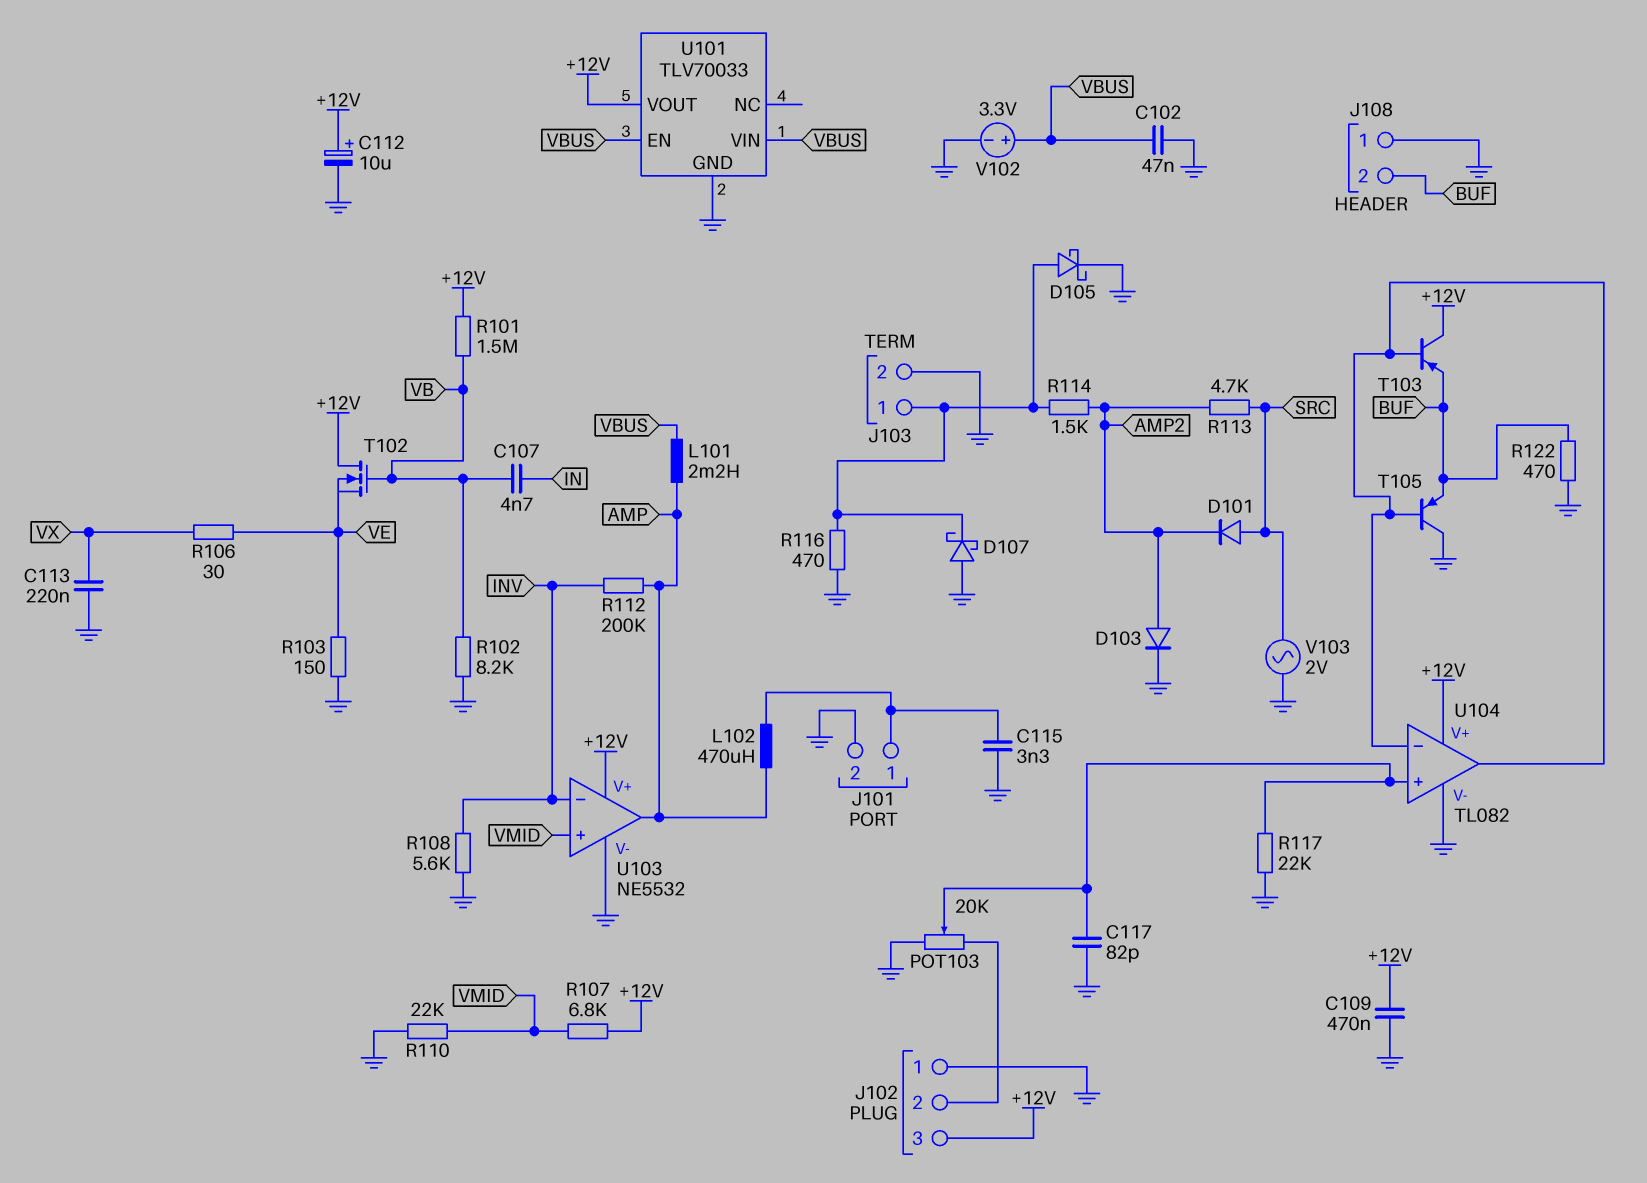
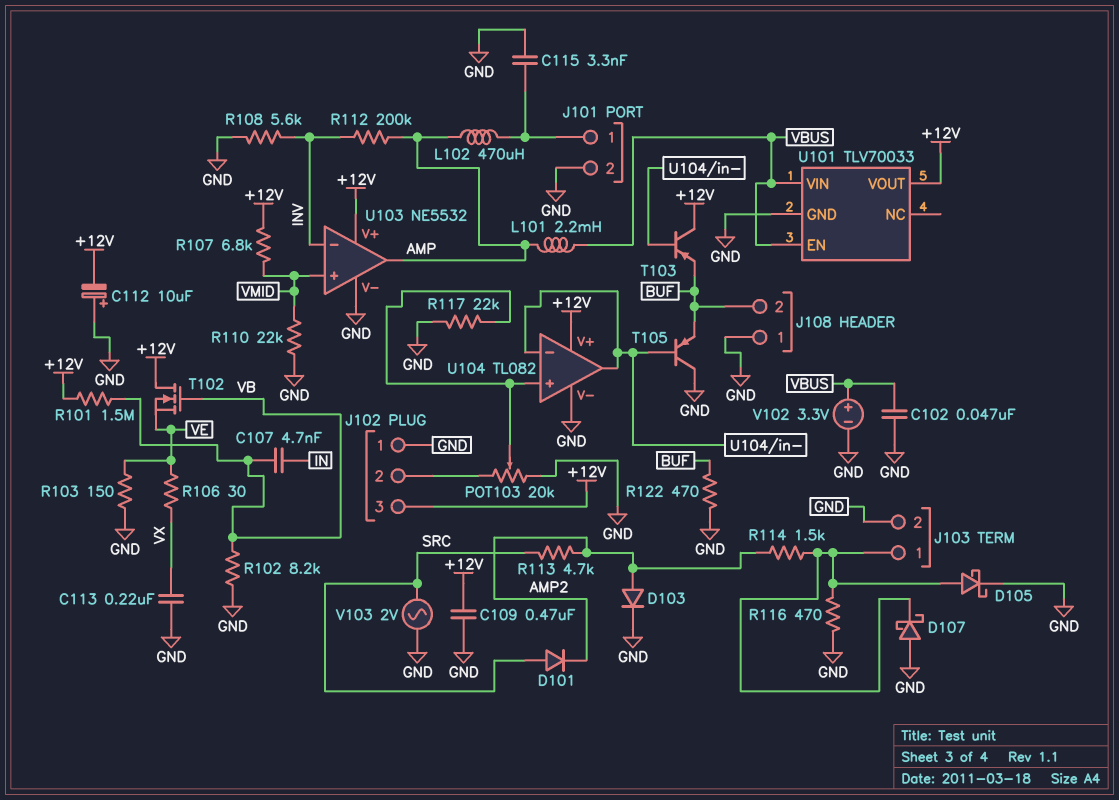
C112: 10uF (plus +12V, minus GND) -> 10uF (plus GND, minus +12V)
C117: 82pF (GND, U104/in+) -> none

